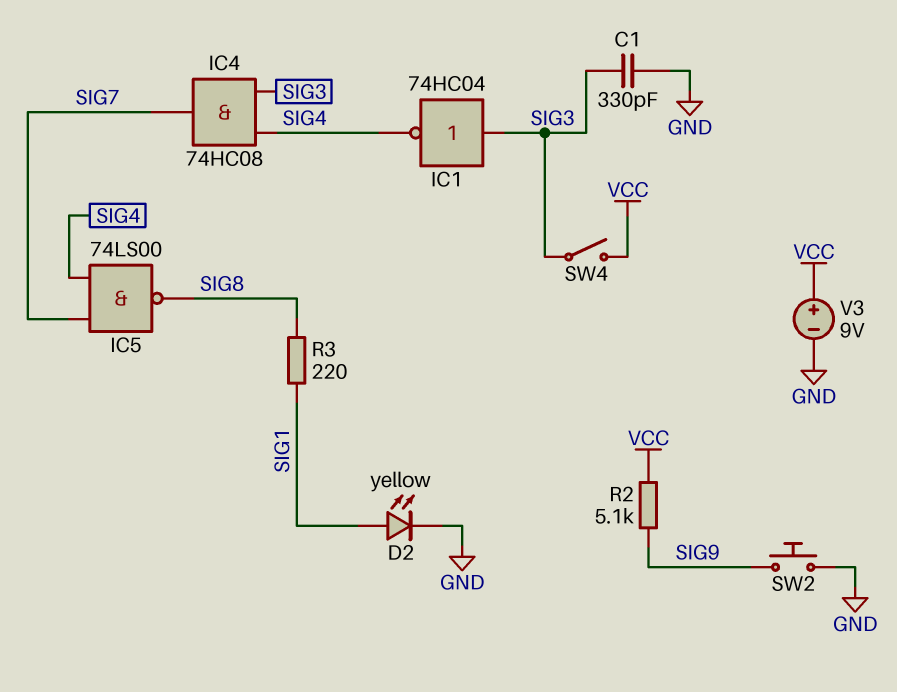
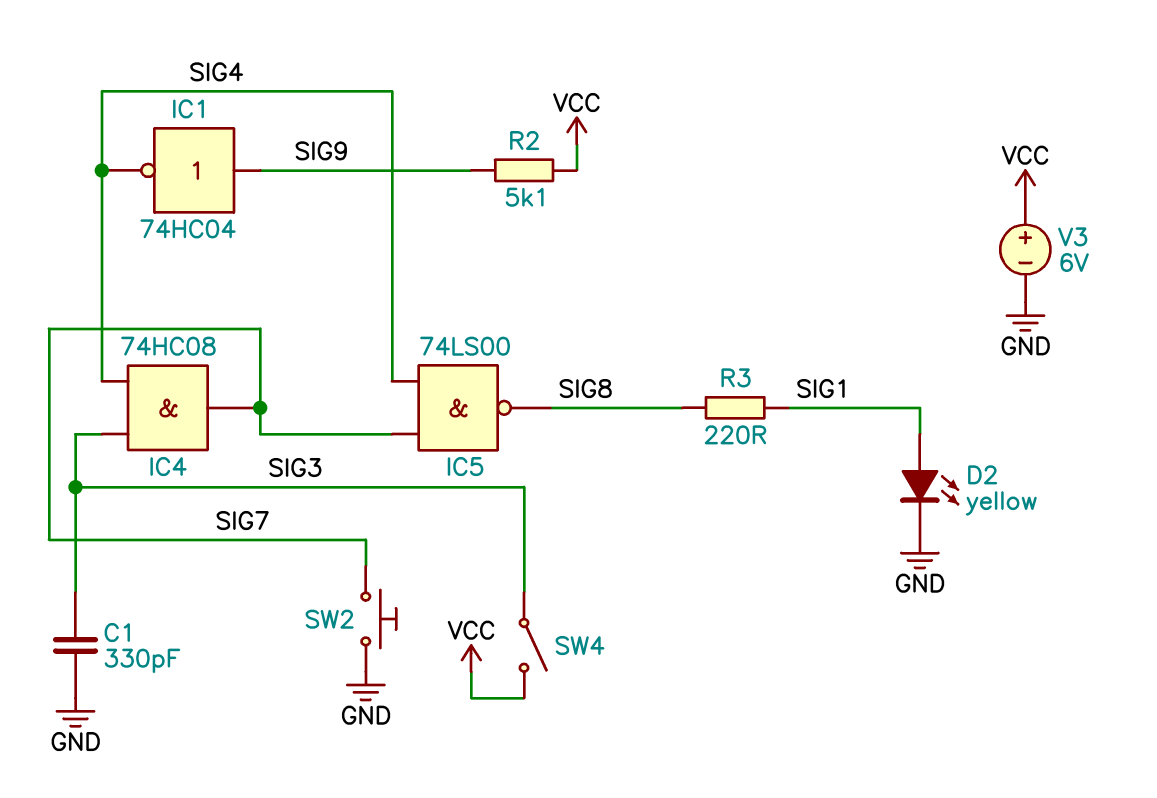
IC1: NOT 74HC04 (in SIG3, out SIG4) -> NOT 74HC04 (in SIG9, out SIG4)
SW2: button (GND, SIG9) -> button (GND, SIG7)
V3: 9V (plus VCC, minus GND) -> 6V (plus VCC, minus GND)

